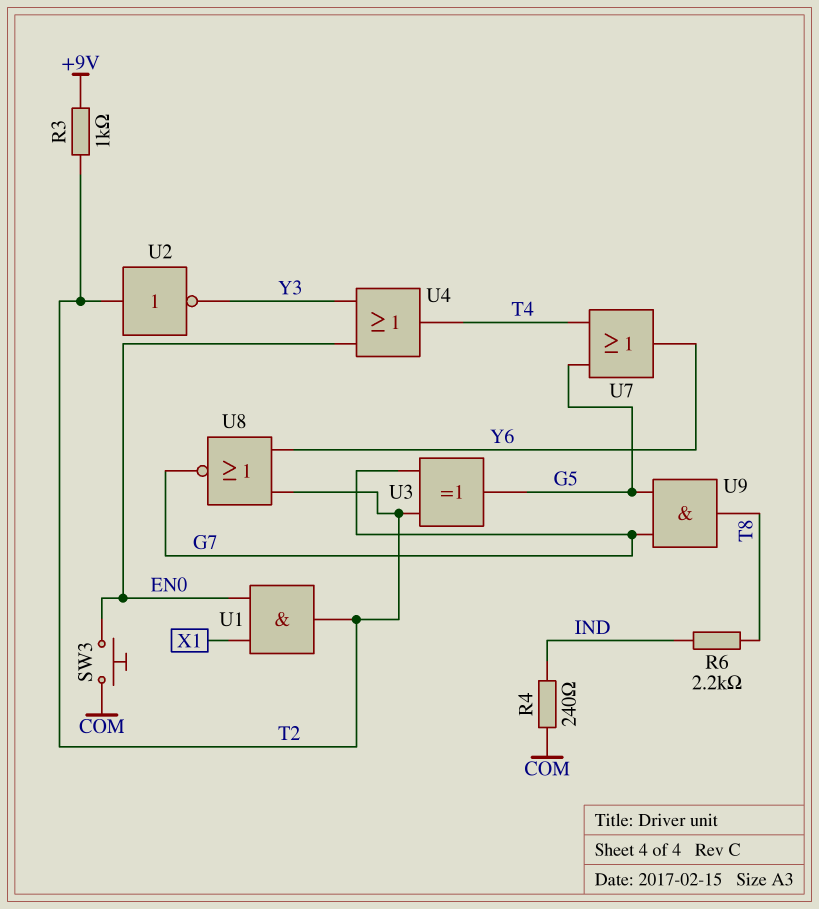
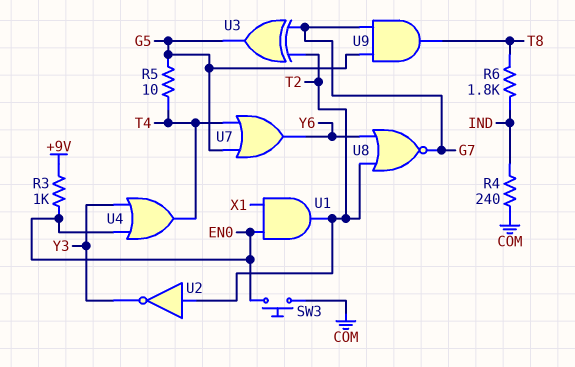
R3: 1k (+9V, T2) -> 1k (+9V, EN0)
R5: none -> 10 (G5, T4)
R6: 2.2k (IND, T8) -> 1.8k (IND, T8)

